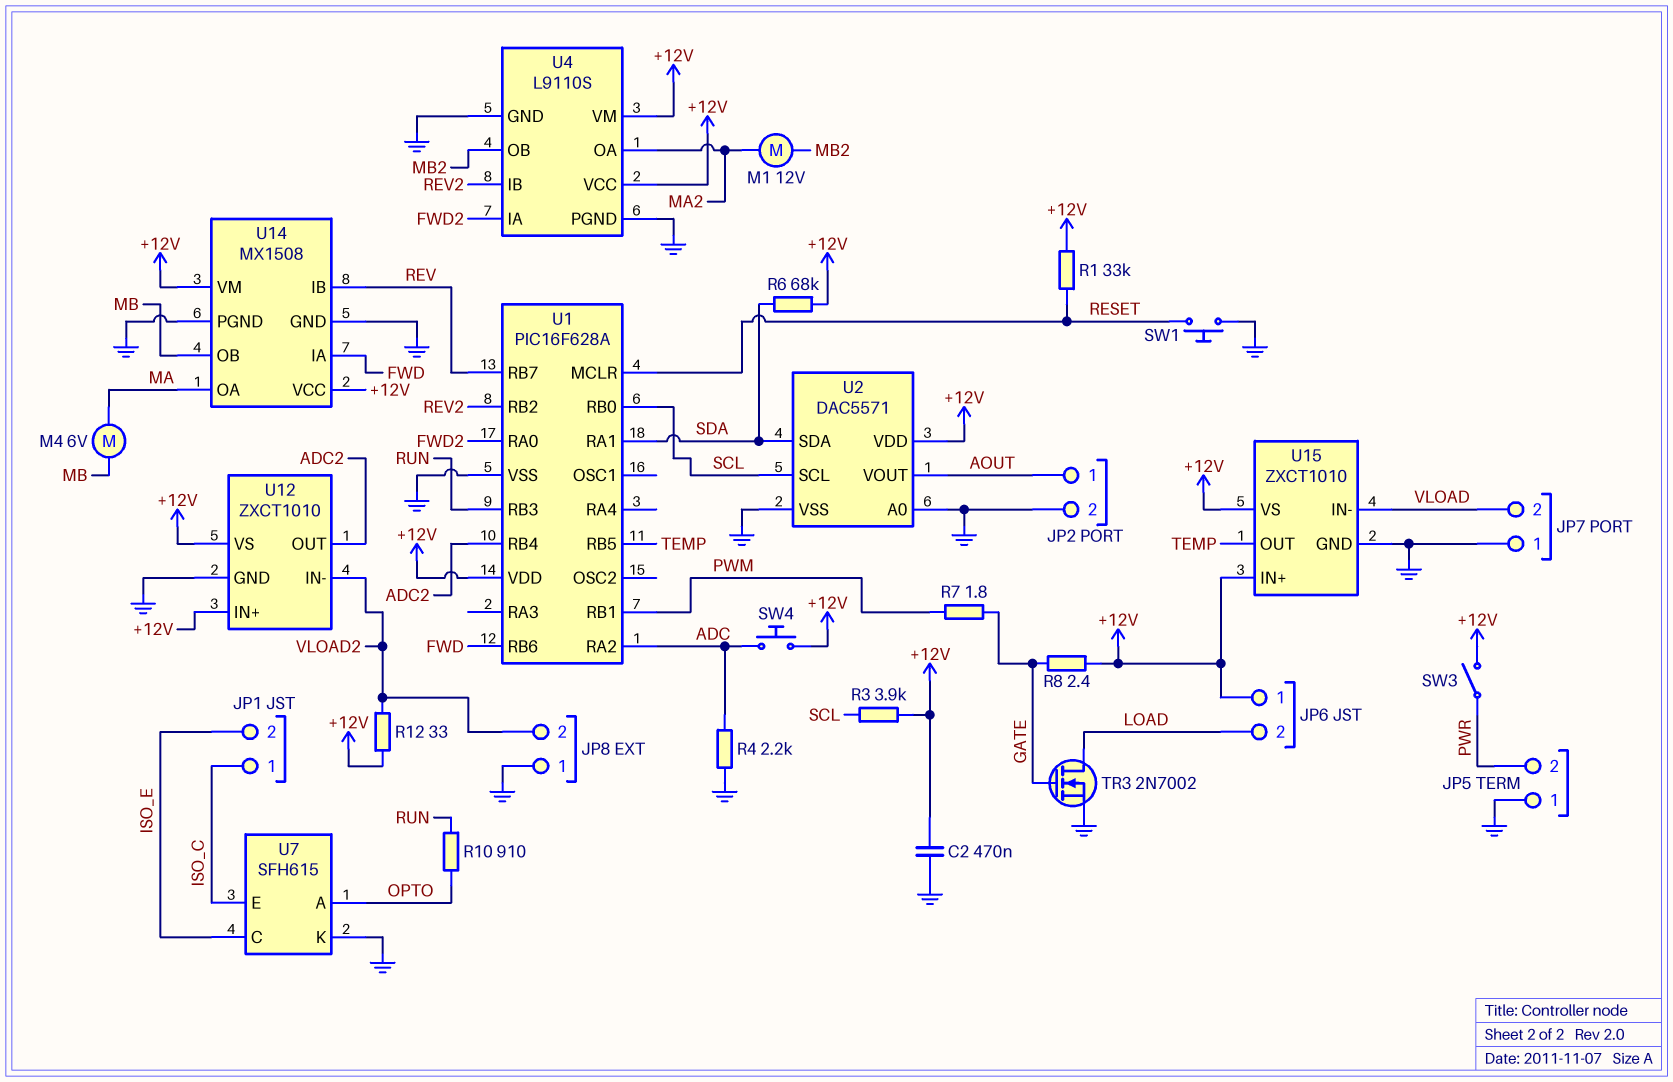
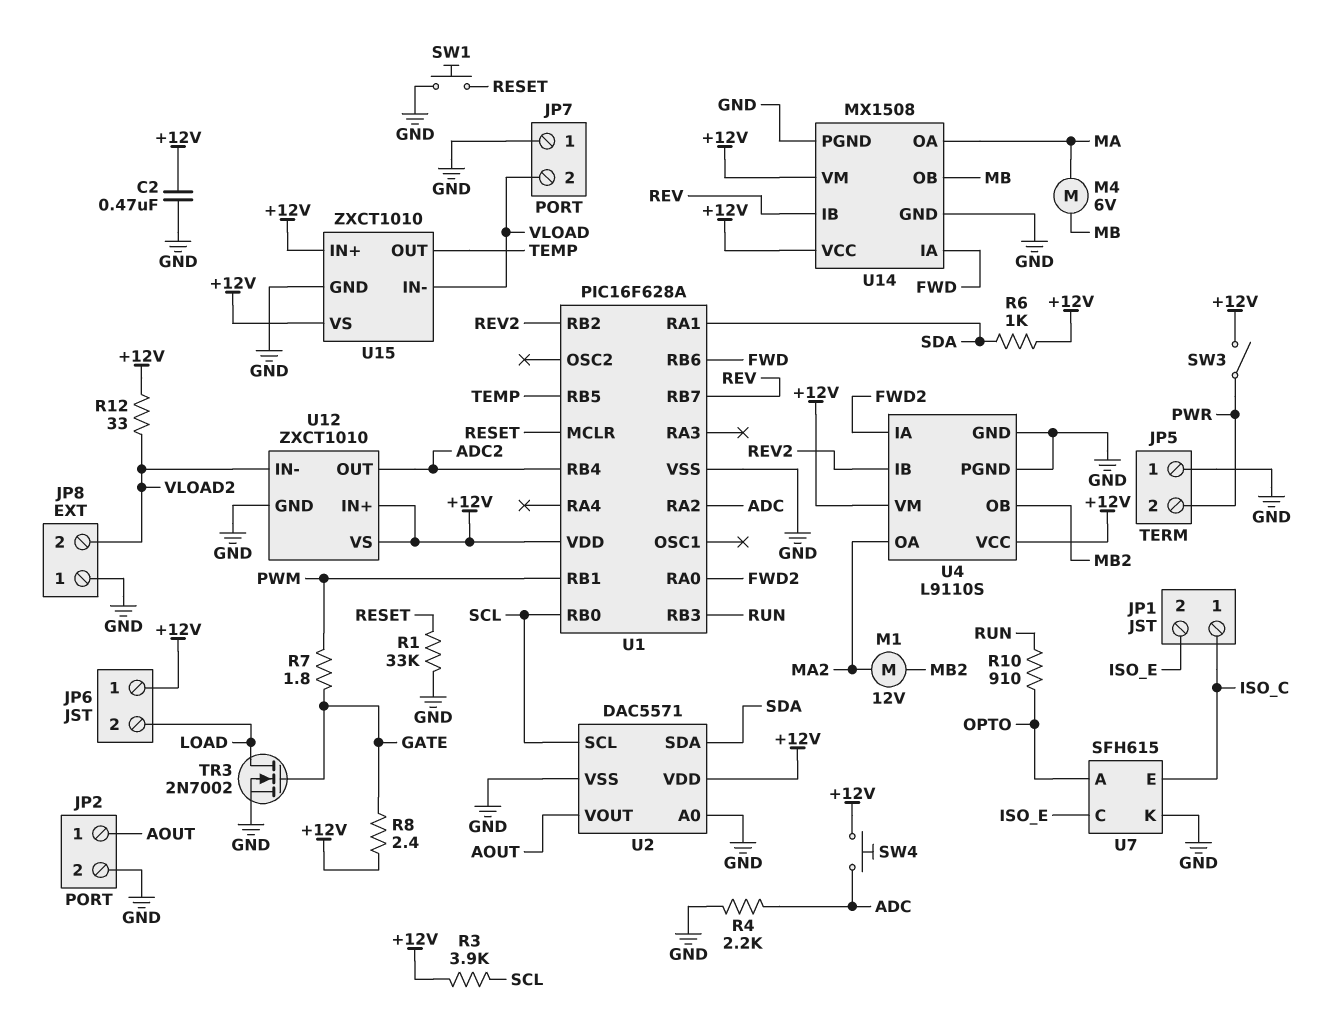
R1: 33k (+12V, RESET) -> 33k (GND, RESET)
R6: 68k (+12V, SDA) -> 1k (+12V, SDA)

